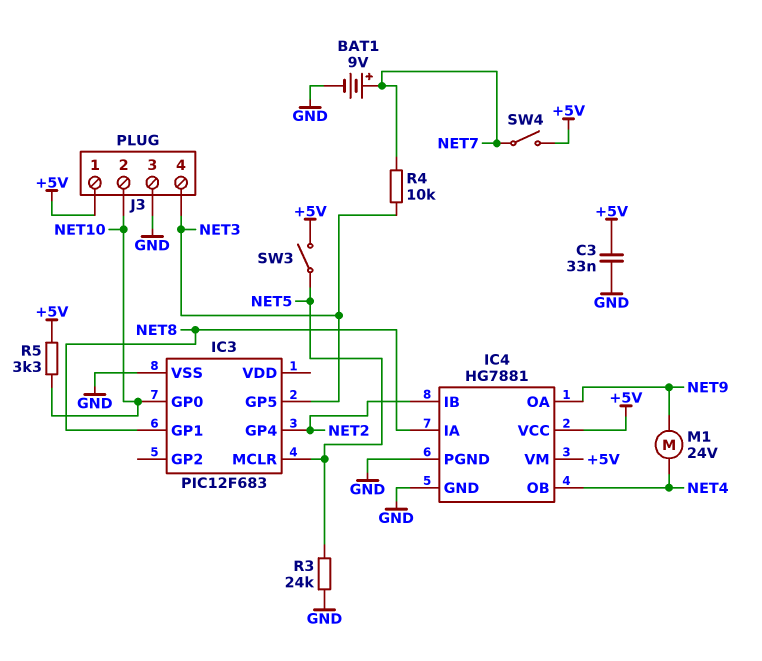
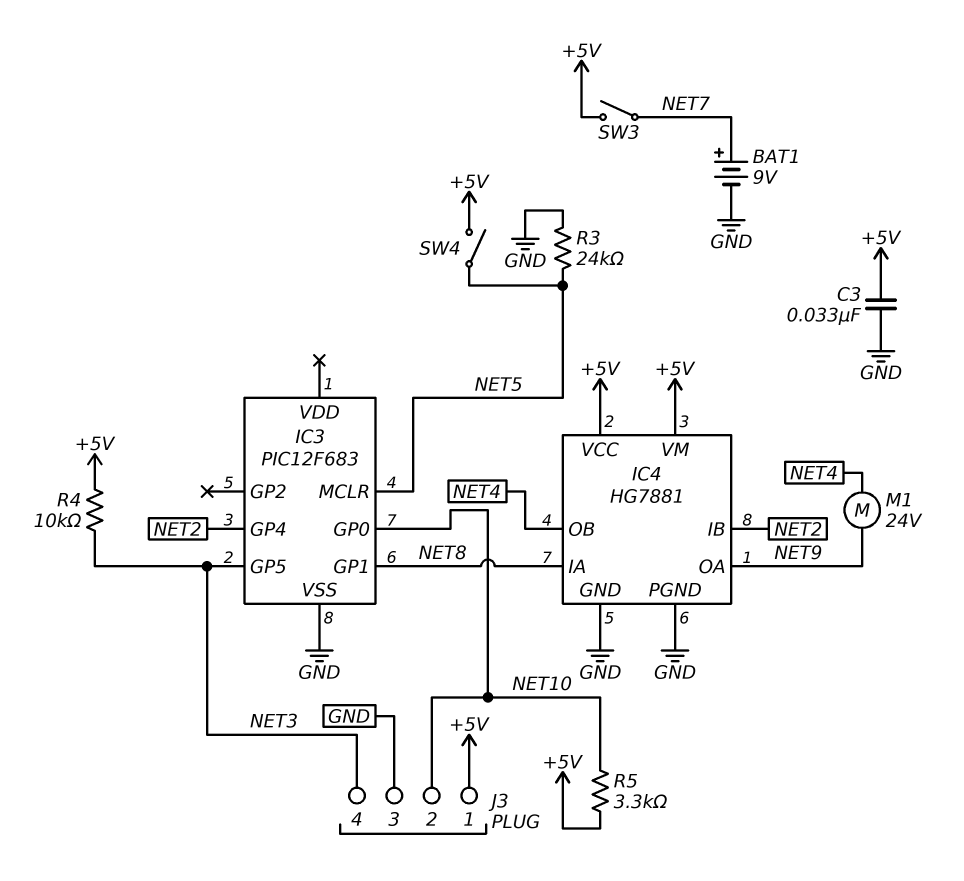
R4: 10k (NET3, NET7) -> 10k (+5V, NET3)
SW3: switch (+5V, NET5) -> switch (+5V, NET7)
SW4: switch (+5V, NET7) -> switch (+5V, NET5)

